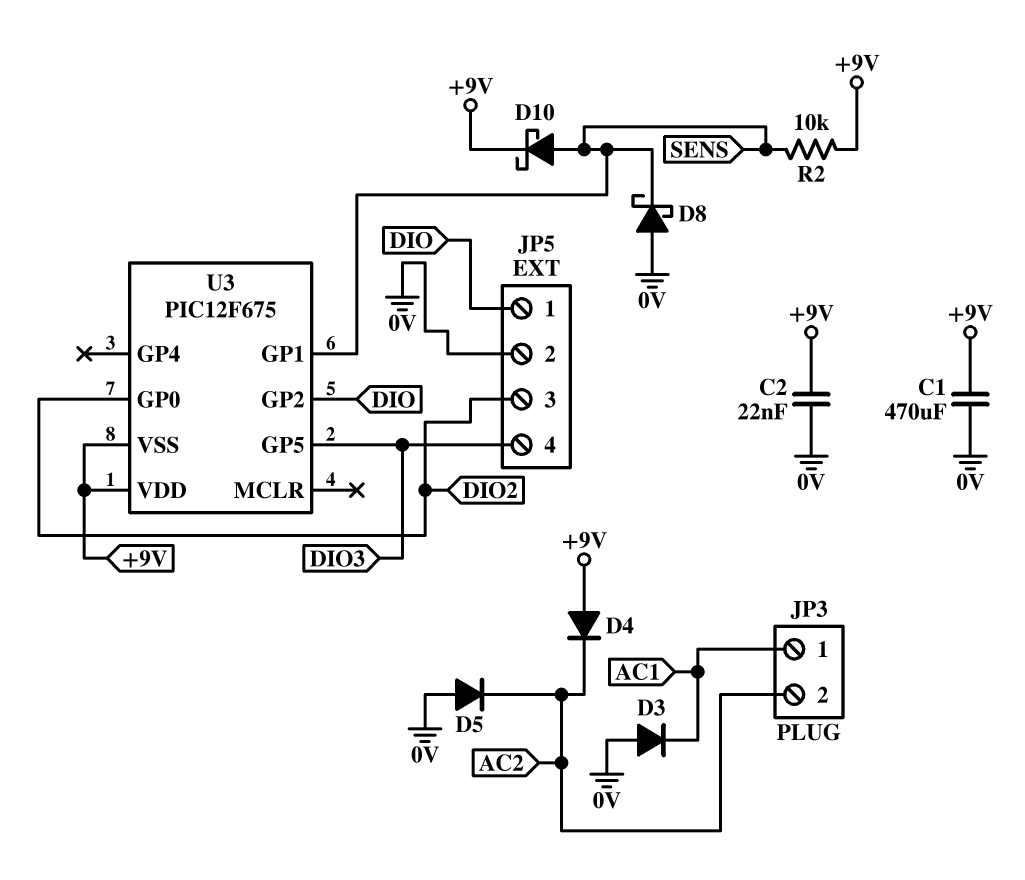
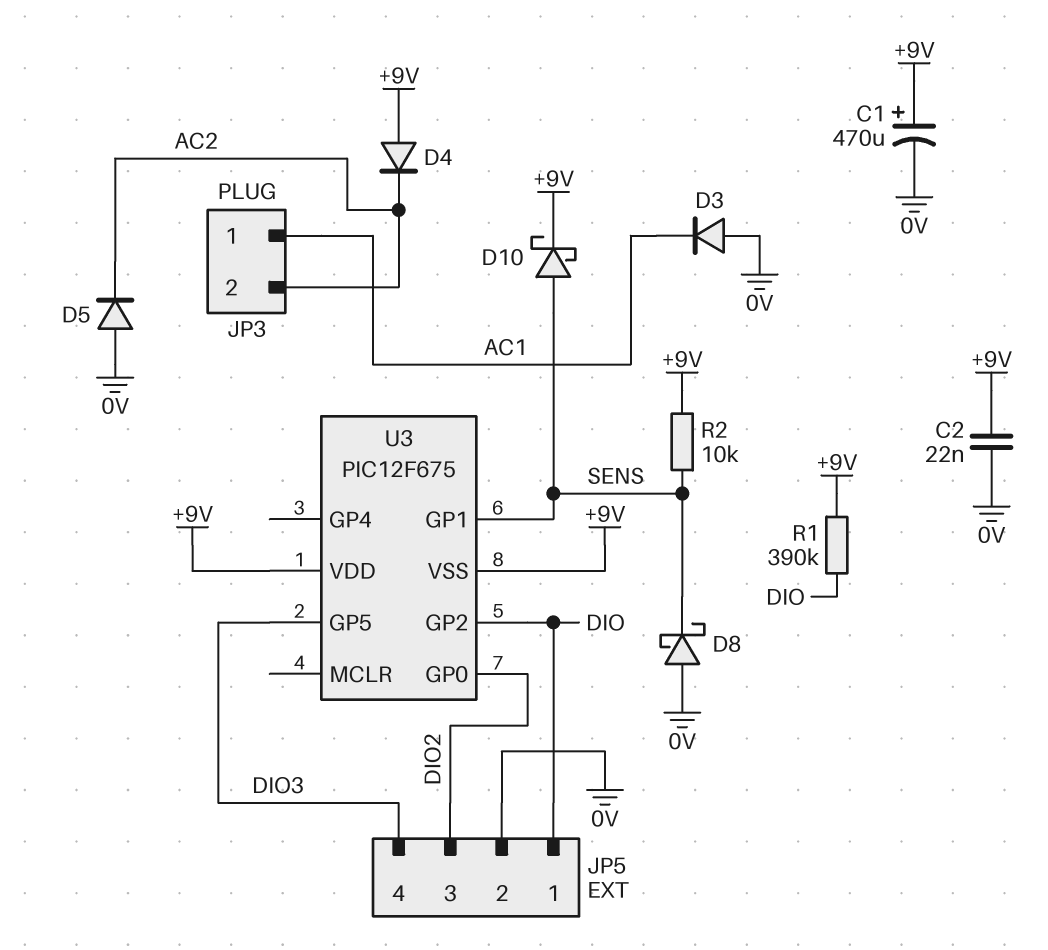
C1: 470uF (+9V, 0V) -> 470uF (plus +9V, minus 0V)
R1: none -> 390k (+9V, DIO)

